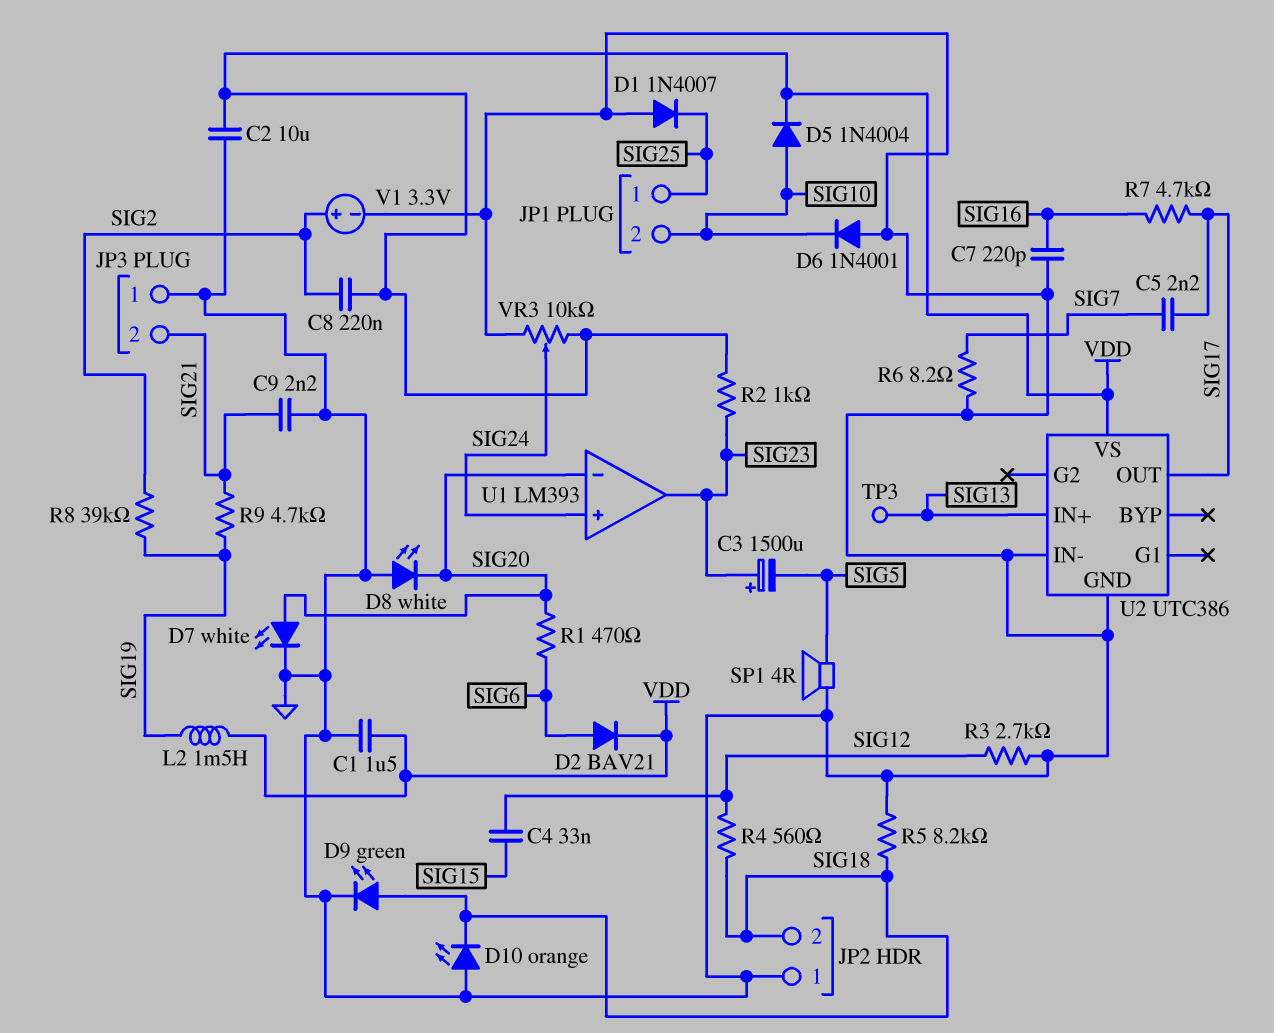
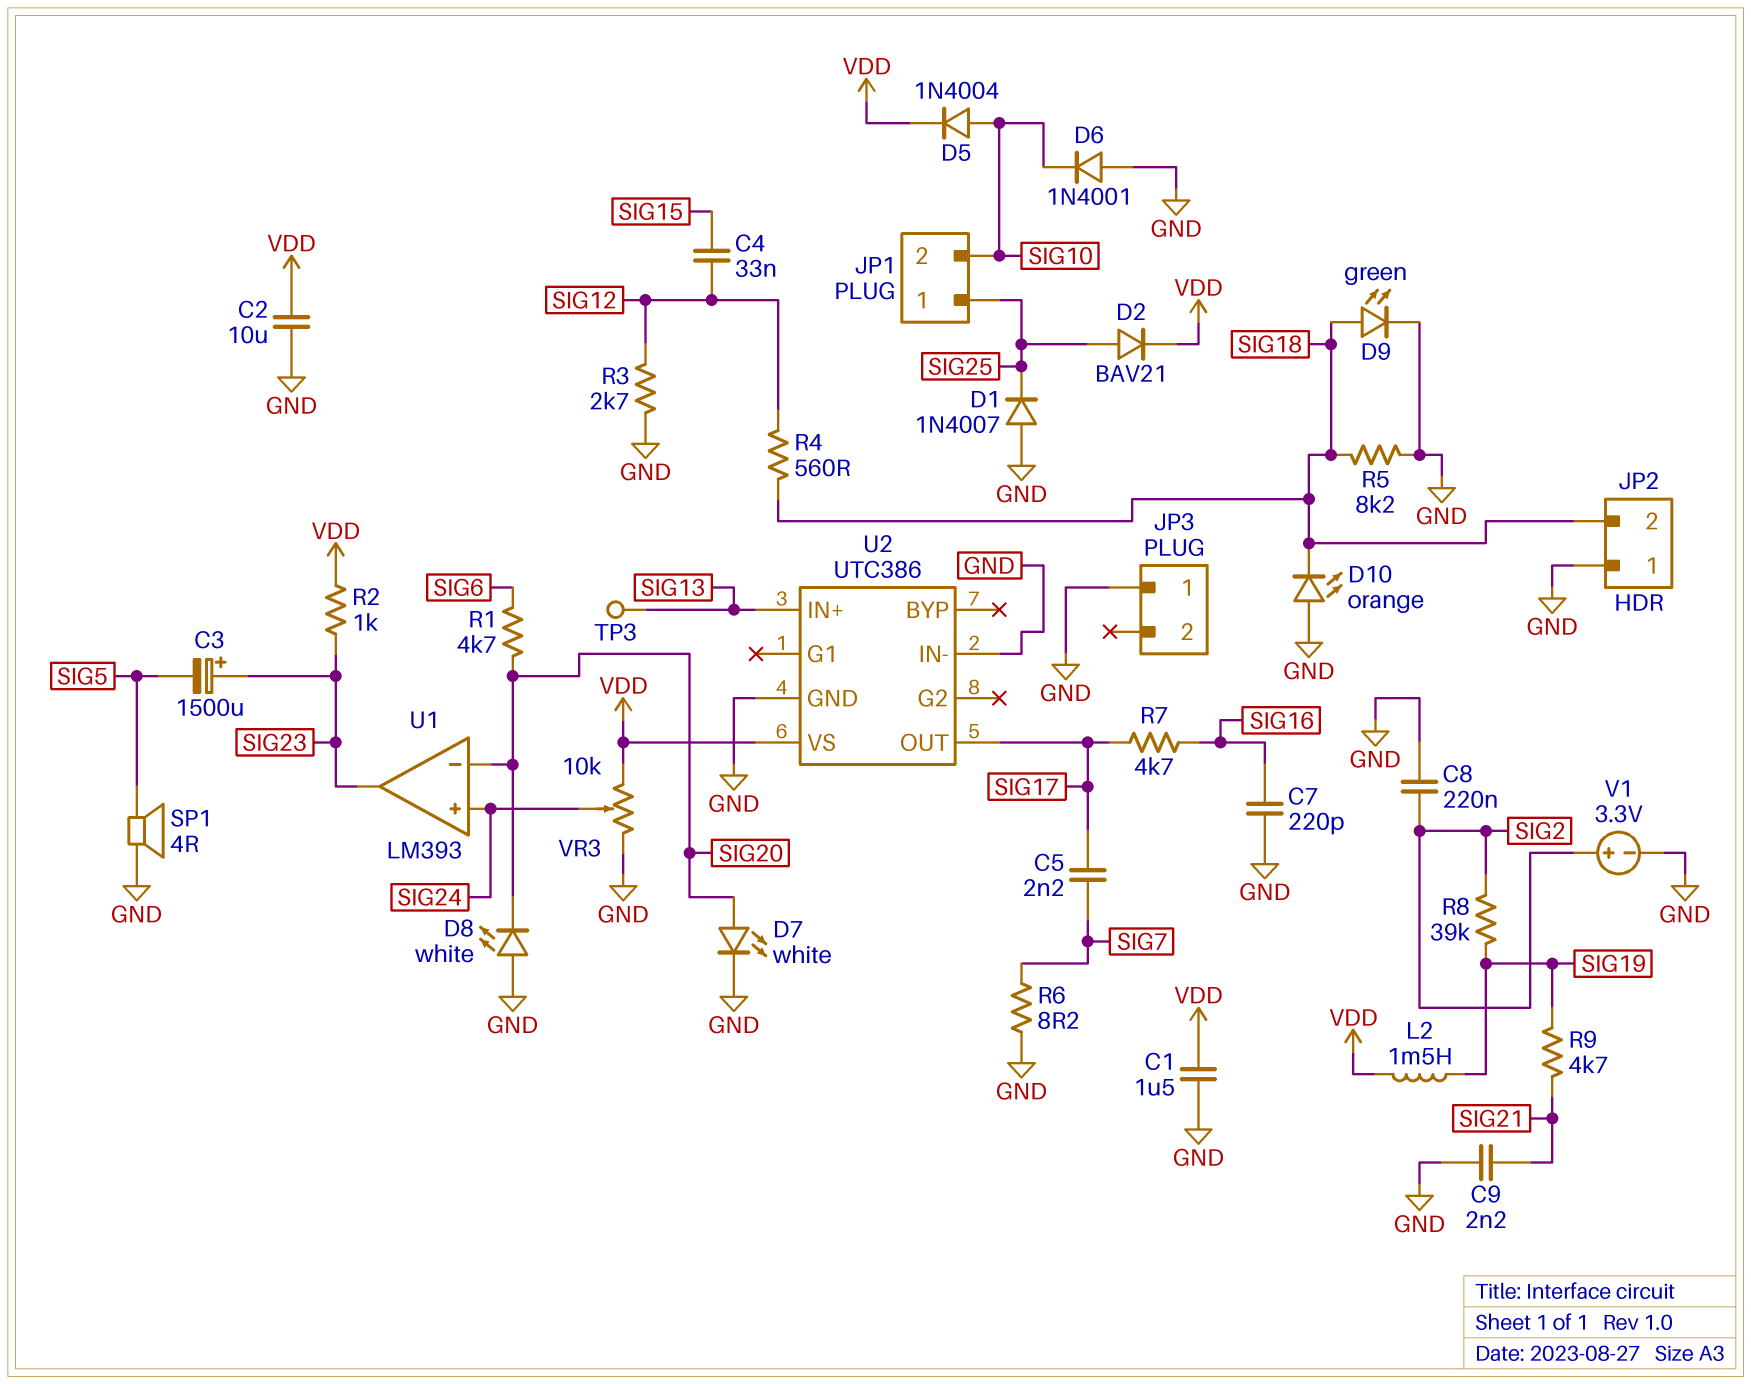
C8: 220nF (SIG2, VDD) -> 220nF (GND, SIG2)
D2: diode BAV21 (A SIG6, K VDD) -> diode BAV21 (A SIG25, K VDD)
JP3 pin 2: SIG21 -> none
R1: 470 (SIG6, SIG20) -> 4.7k (SIG6, SIG20)

